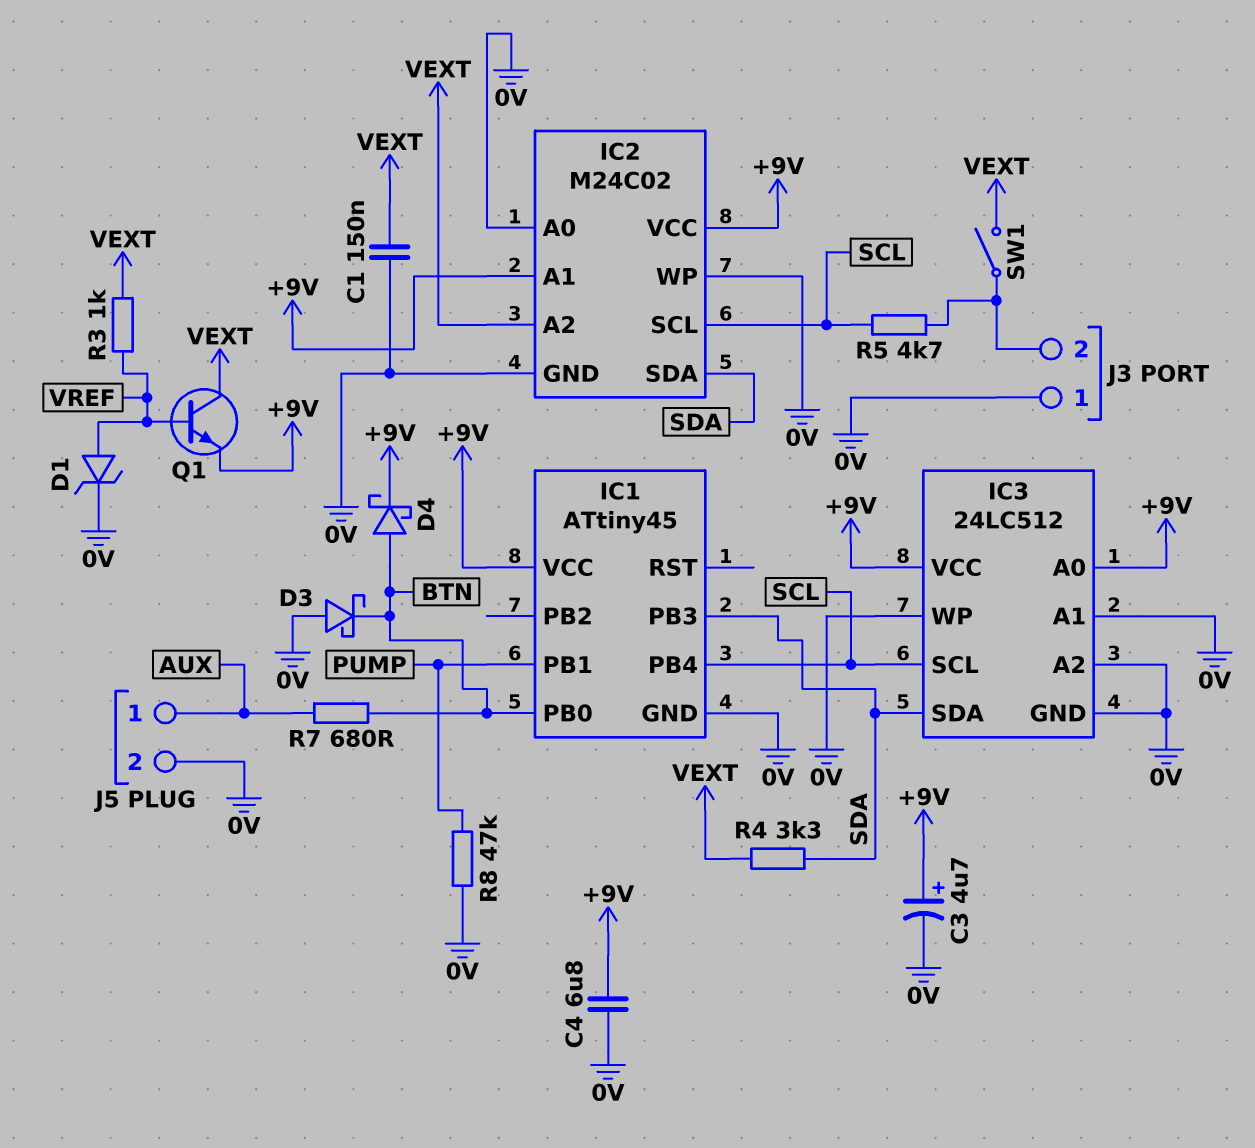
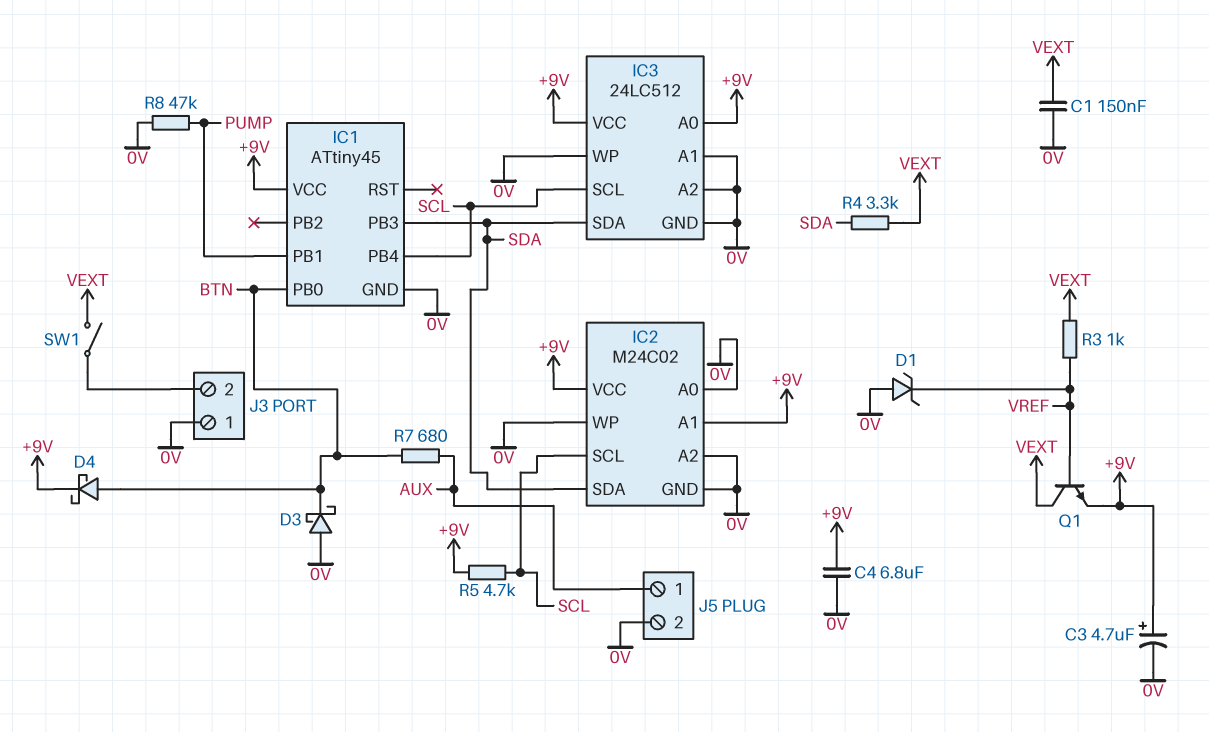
D1: zener (A VREF, K 0V) -> zener (A 0V, K VREF)
IC2 pin A2: VEXT -> 0V
R5: 4.7k (J3/2, SCL) -> 4.7k (+9V, SCL)

